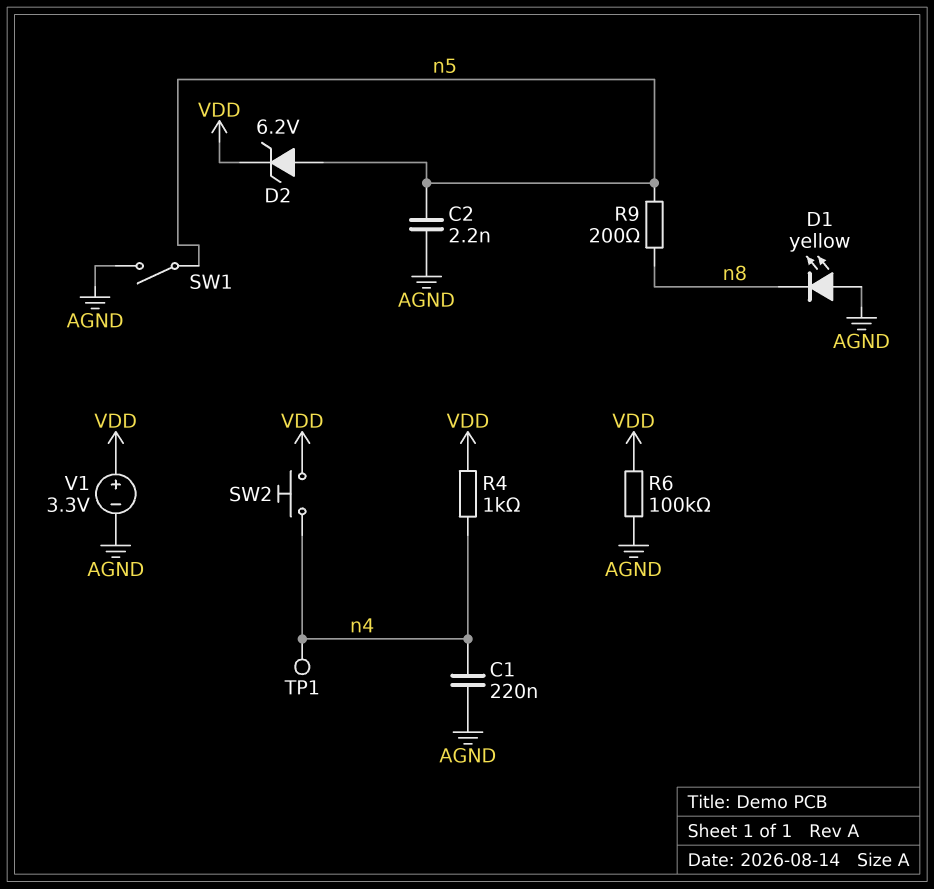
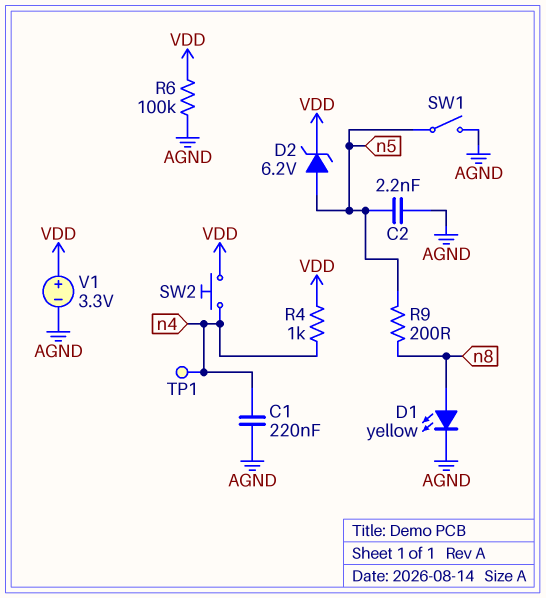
D1: LED yellow (A AGND, K n8) -> LED yellow (A n8, K AGND)

